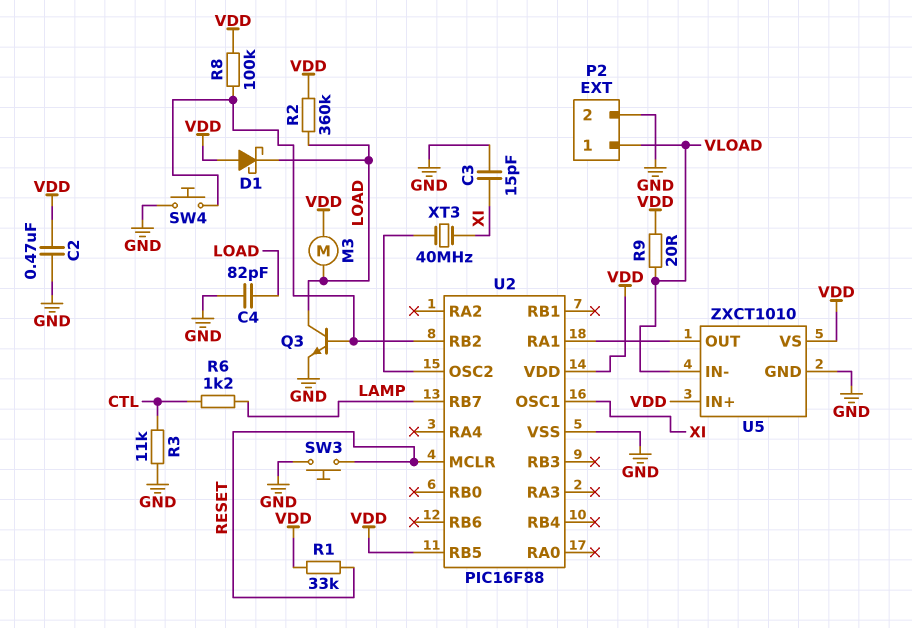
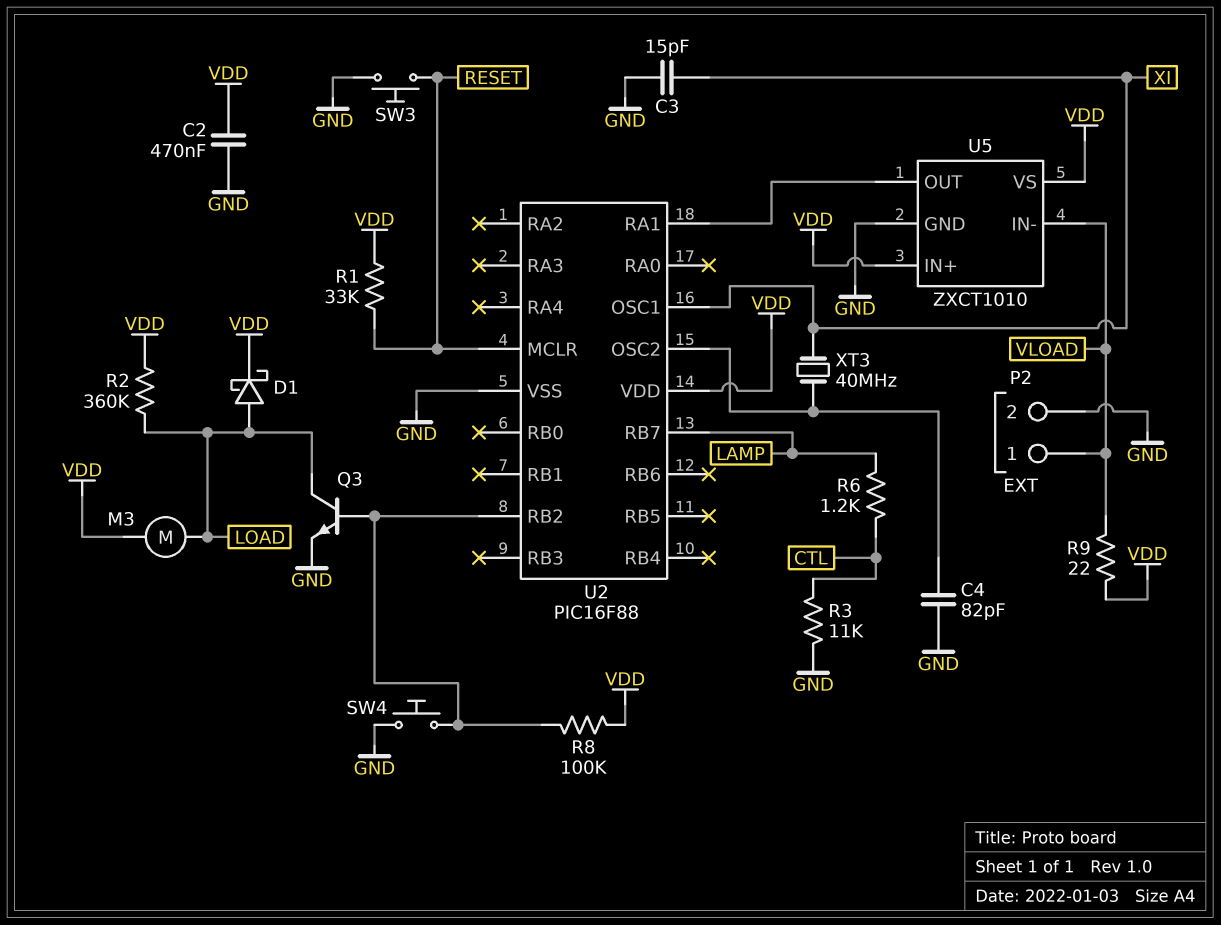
C4: 82pF (GND, LOAD) -> 82pF (GND, U2/OSC2)
D1: schottky (A VDD, K LOAD) -> schottky (A LOAD, K VDD)
R9: 20 (VDD, VLOAD) -> 22 (VDD, VLOAD)
U2 pin RB5: VDD -> none

